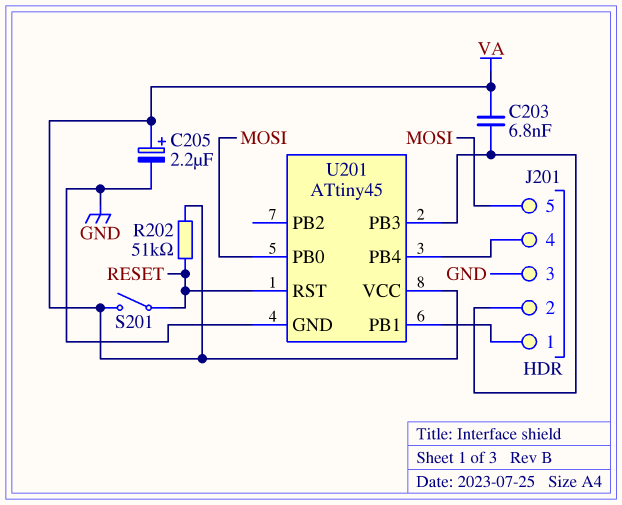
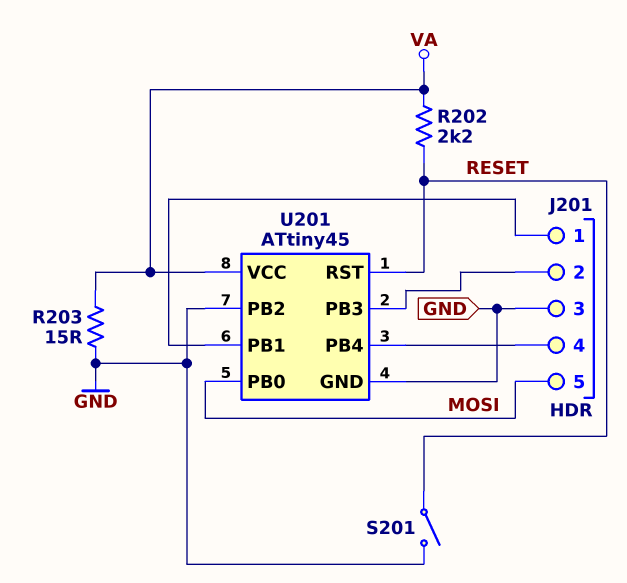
C203: 6.8nF (J201/2, VA) -> none
C205: 2.2uF (plus VA, minus GND) -> none
R202: 51k (RESET, VA) -> 2.2k (RESET, VA)
R203: none -> 15 (GND, VA)
S201: switch (RESET, VA) -> switch (GND, RESET)
U201 pin PB2: none -> GND

